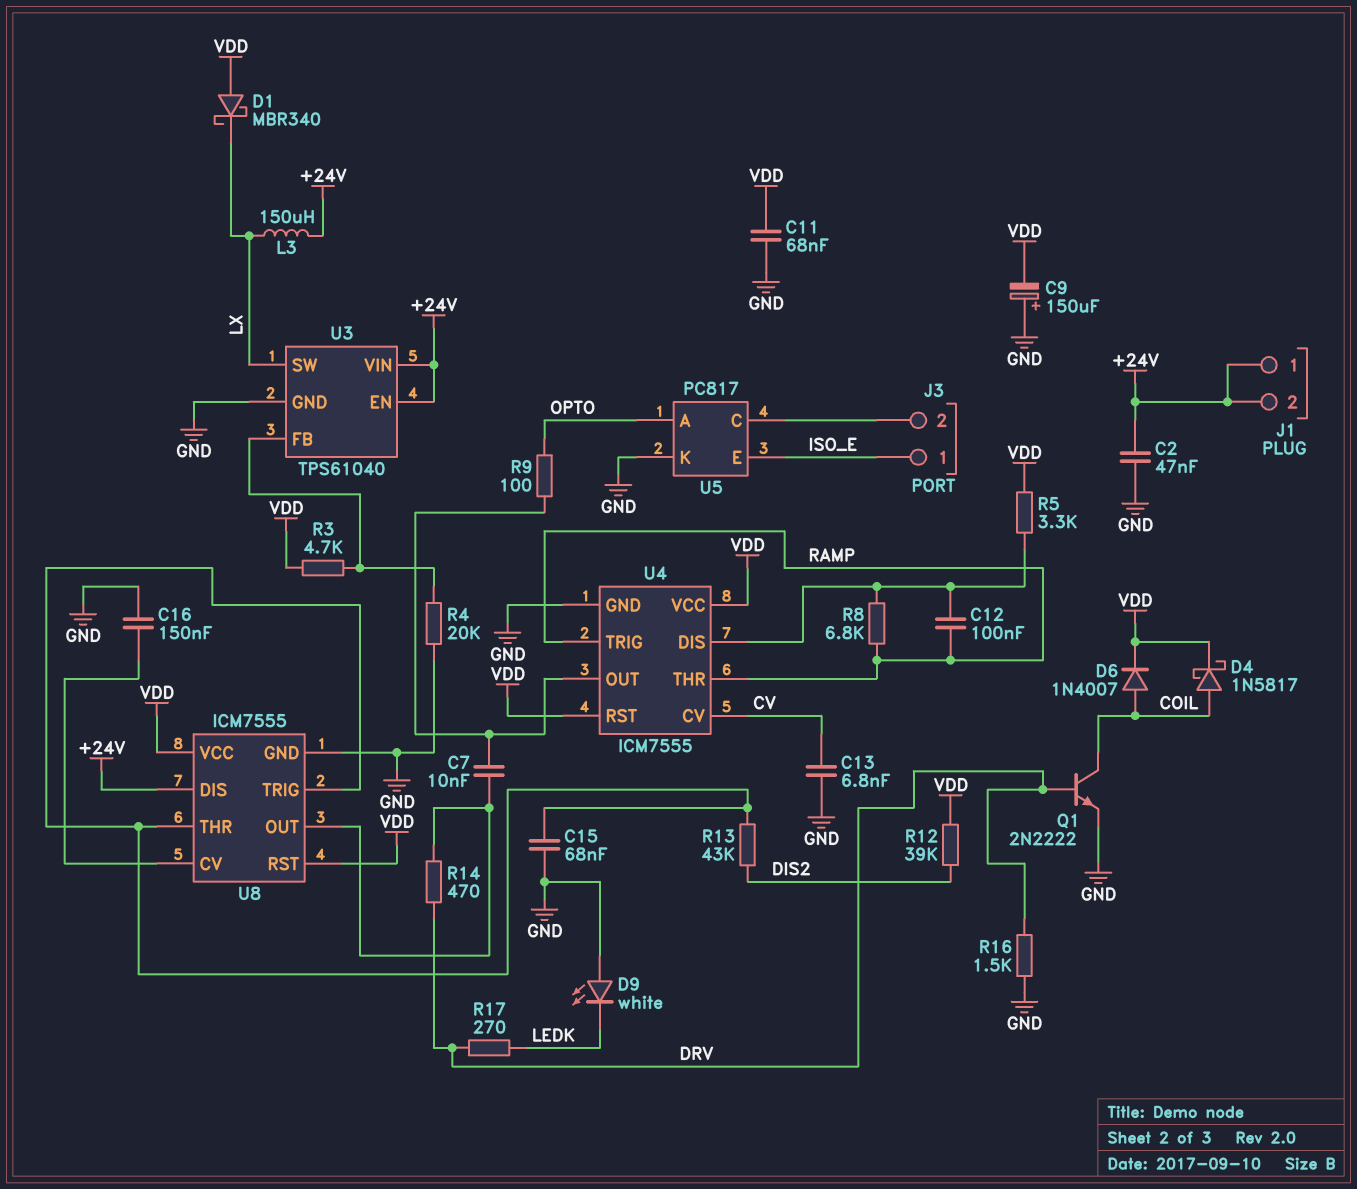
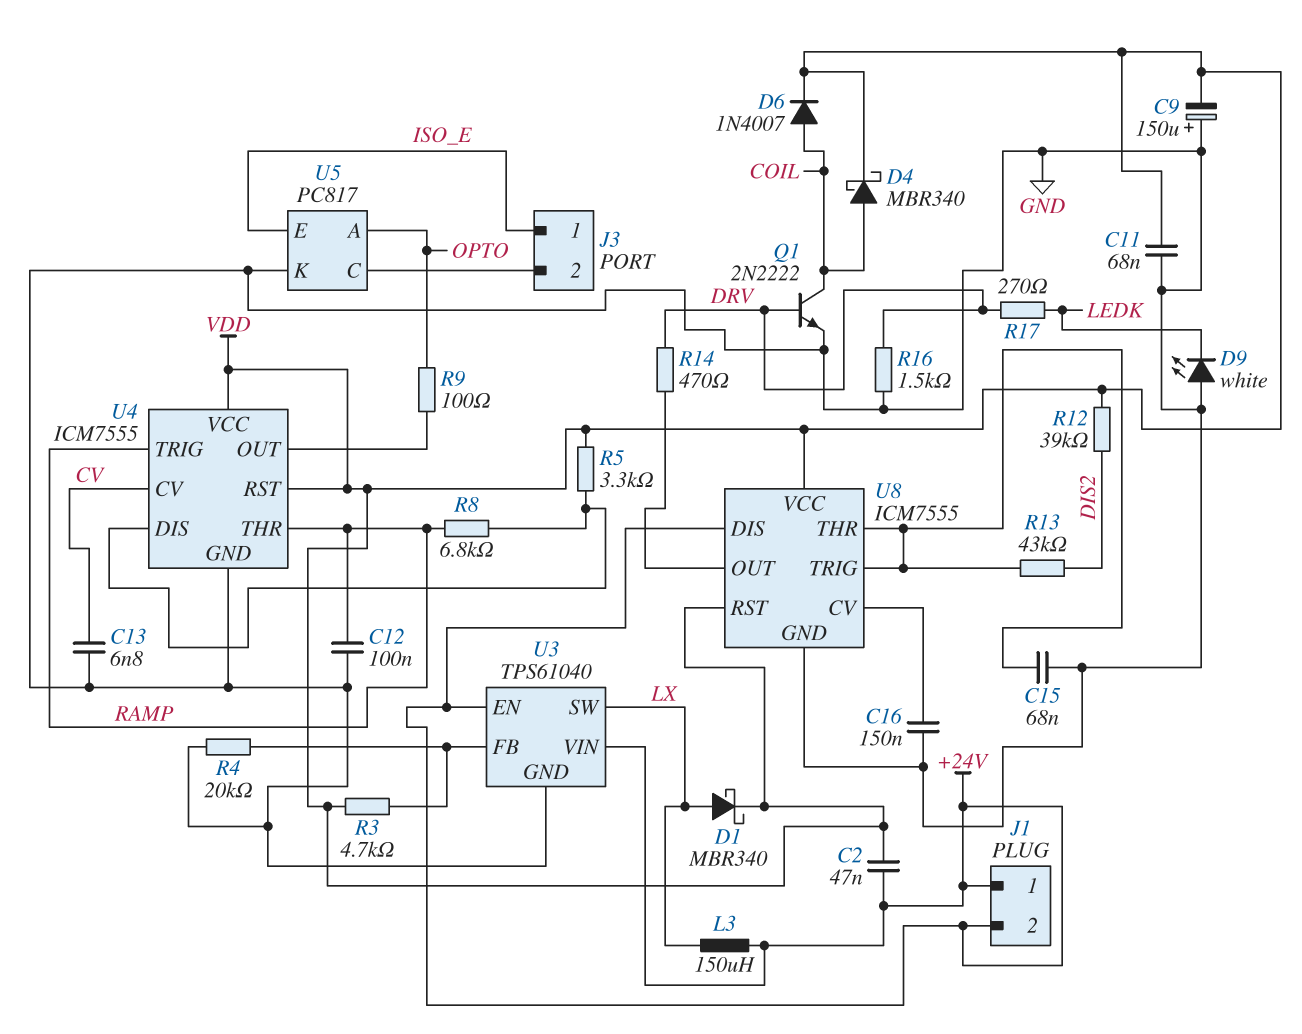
C2: 47nF (+24V, GND) -> 47nF (+24V, VDD)
C7: 10nF (U4/OUT, U8/OUT) -> none
C12: 100nF (RAMP, U4/DIS) -> 100nF (GND, RAMP)
D1: schottky MBR340 (A VDD, K LX) -> schottky MBR340 (A LX, K VDD)
D4: schottky 1N5817 (A COIL, K VDD) -> schottky MBR340 (A COIL, K VDD)

